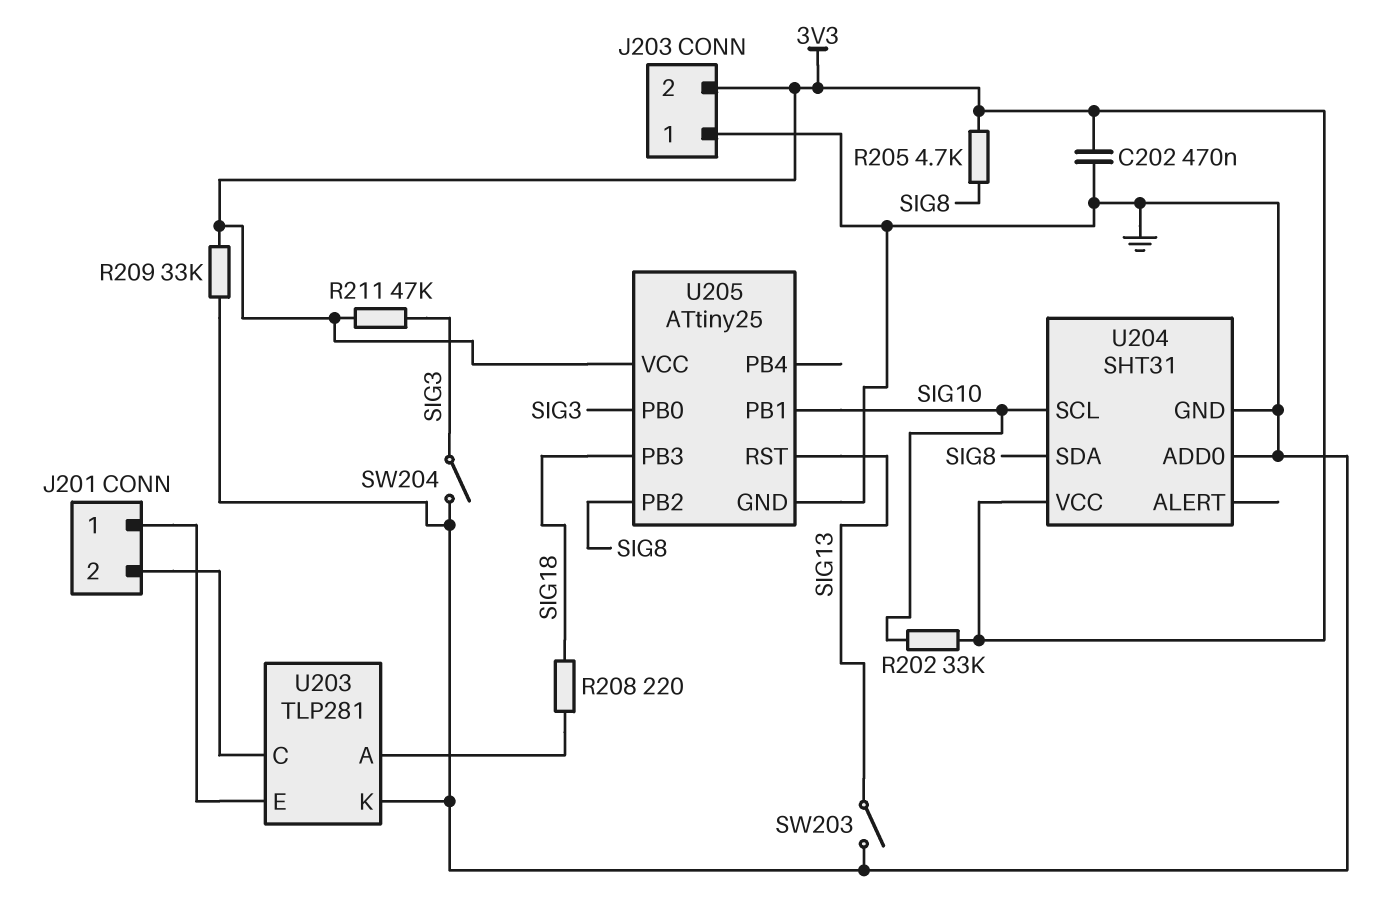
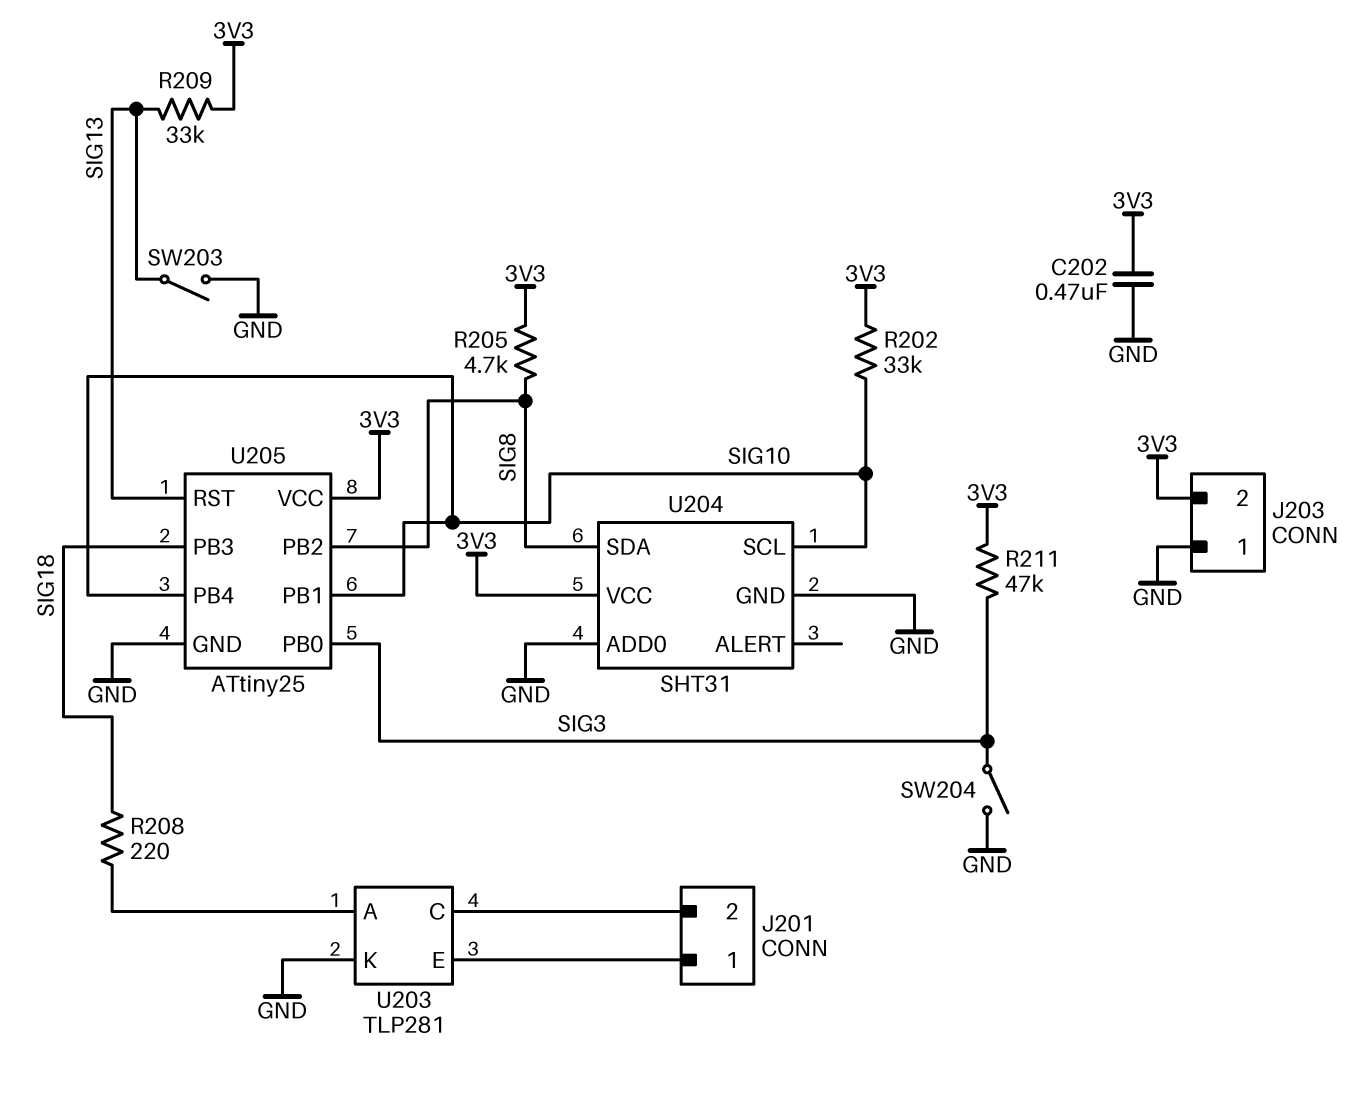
R209: 33k (3V3, GND) -> 33k (3V3, SIG13)
U205 pin PB4: none -> SIG10

